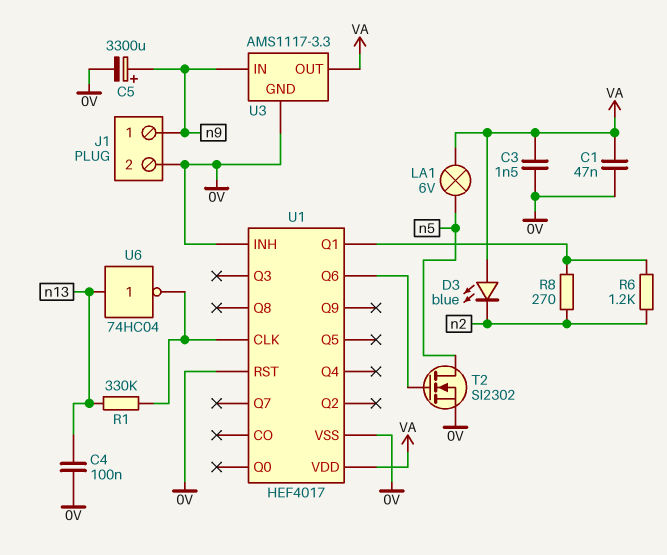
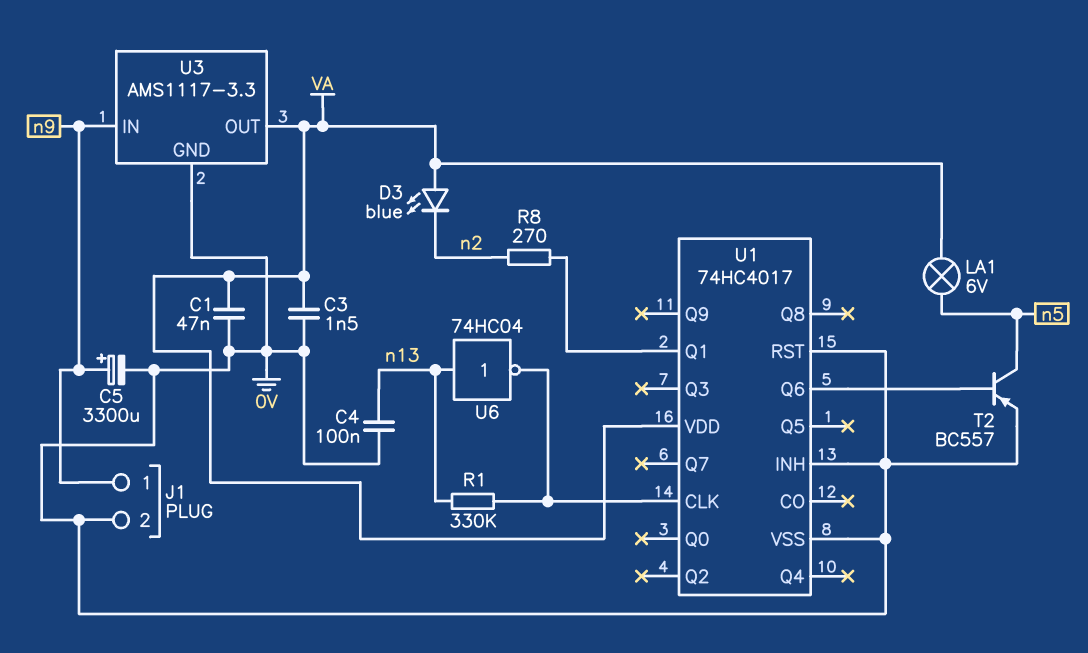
R6: 1.2k (U1/Q1, n2) -> none
T2: NMOS SI2302 (G U1/Q6, D n5, S 0V) -> PNP BC557 (B U1/Q6, C n5, E 0V)
U1: HEF4017 -> 74HC4017

